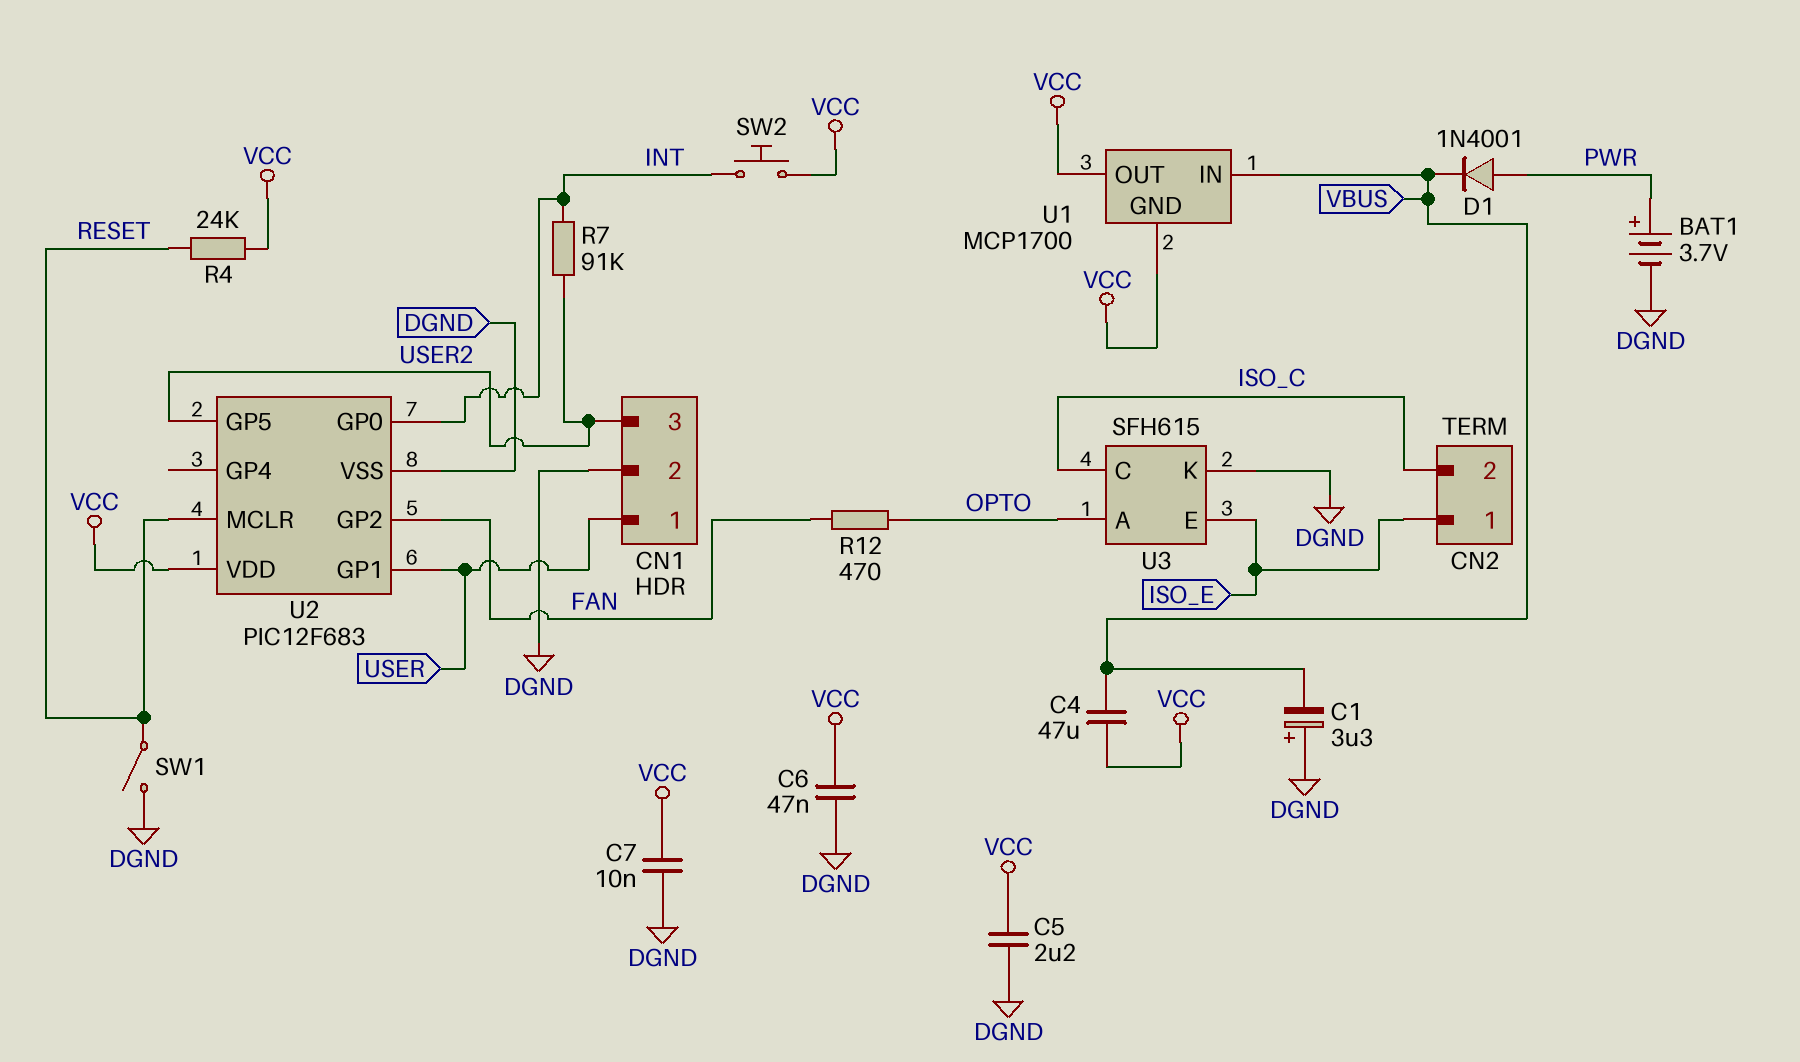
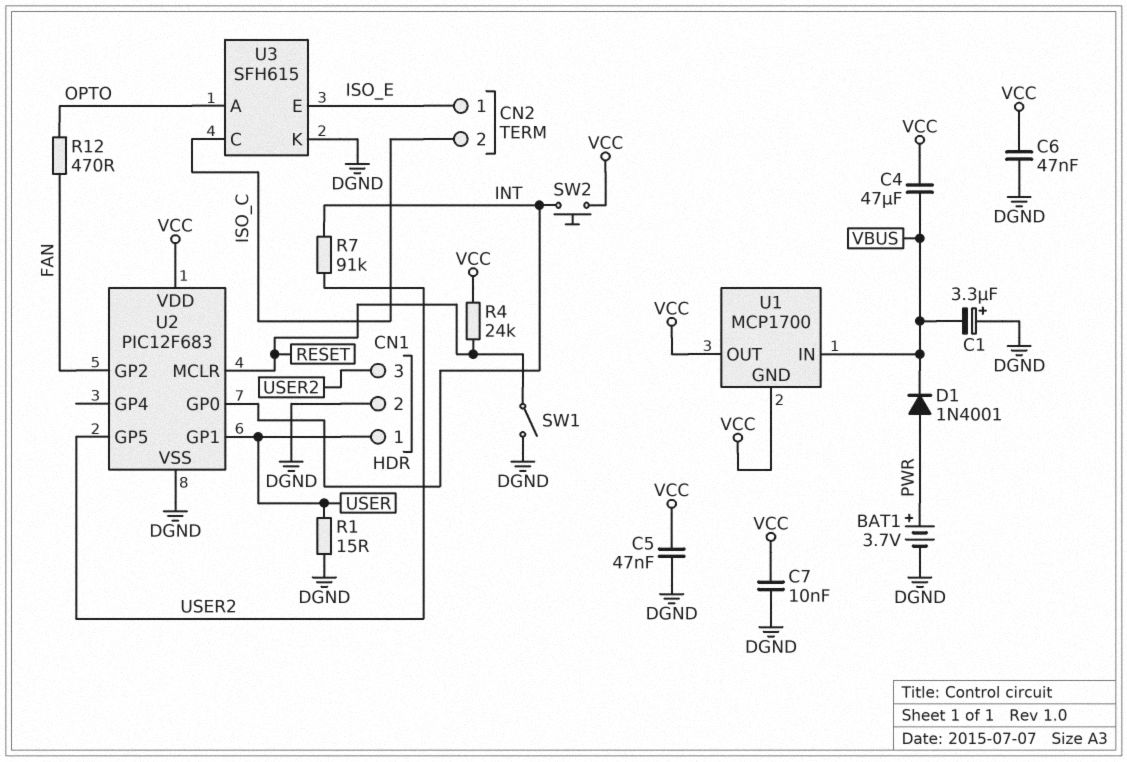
C5: 2.2uF (DGND, VCC) -> 47nF (DGND, VCC)
R1: none -> 15 (DGND, USER)

